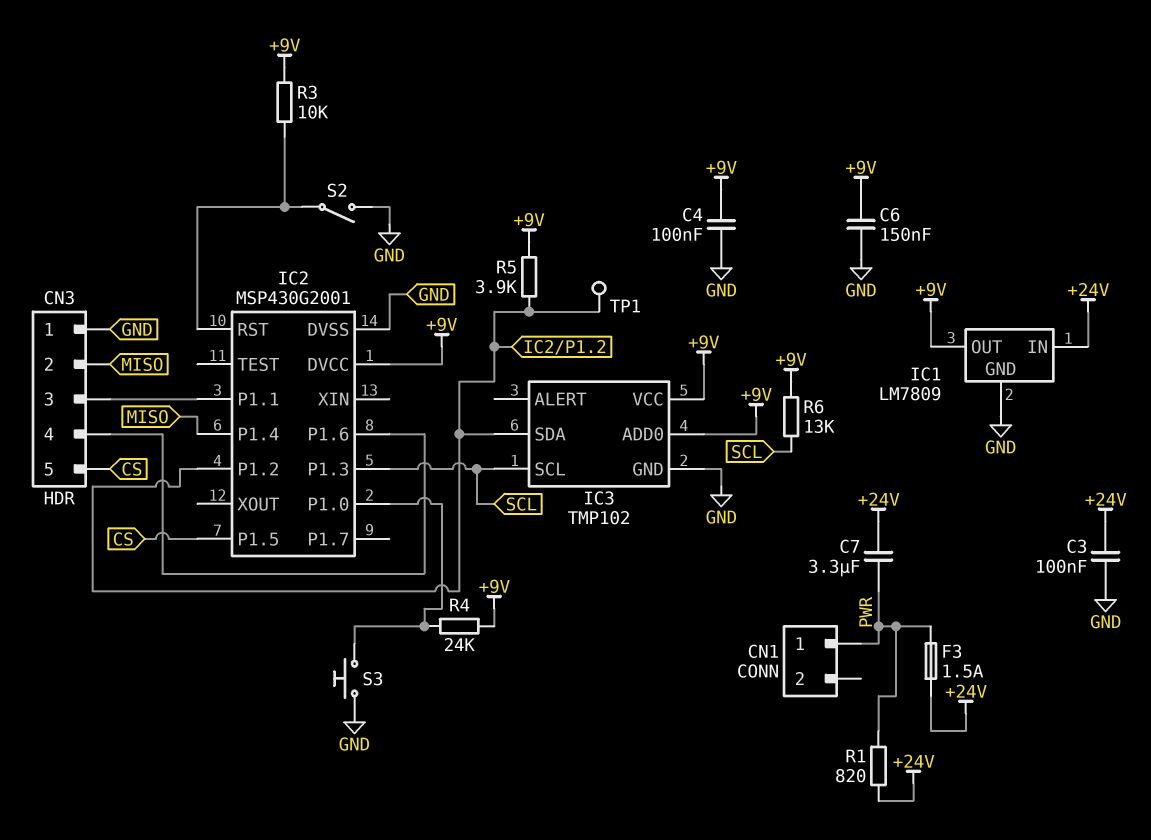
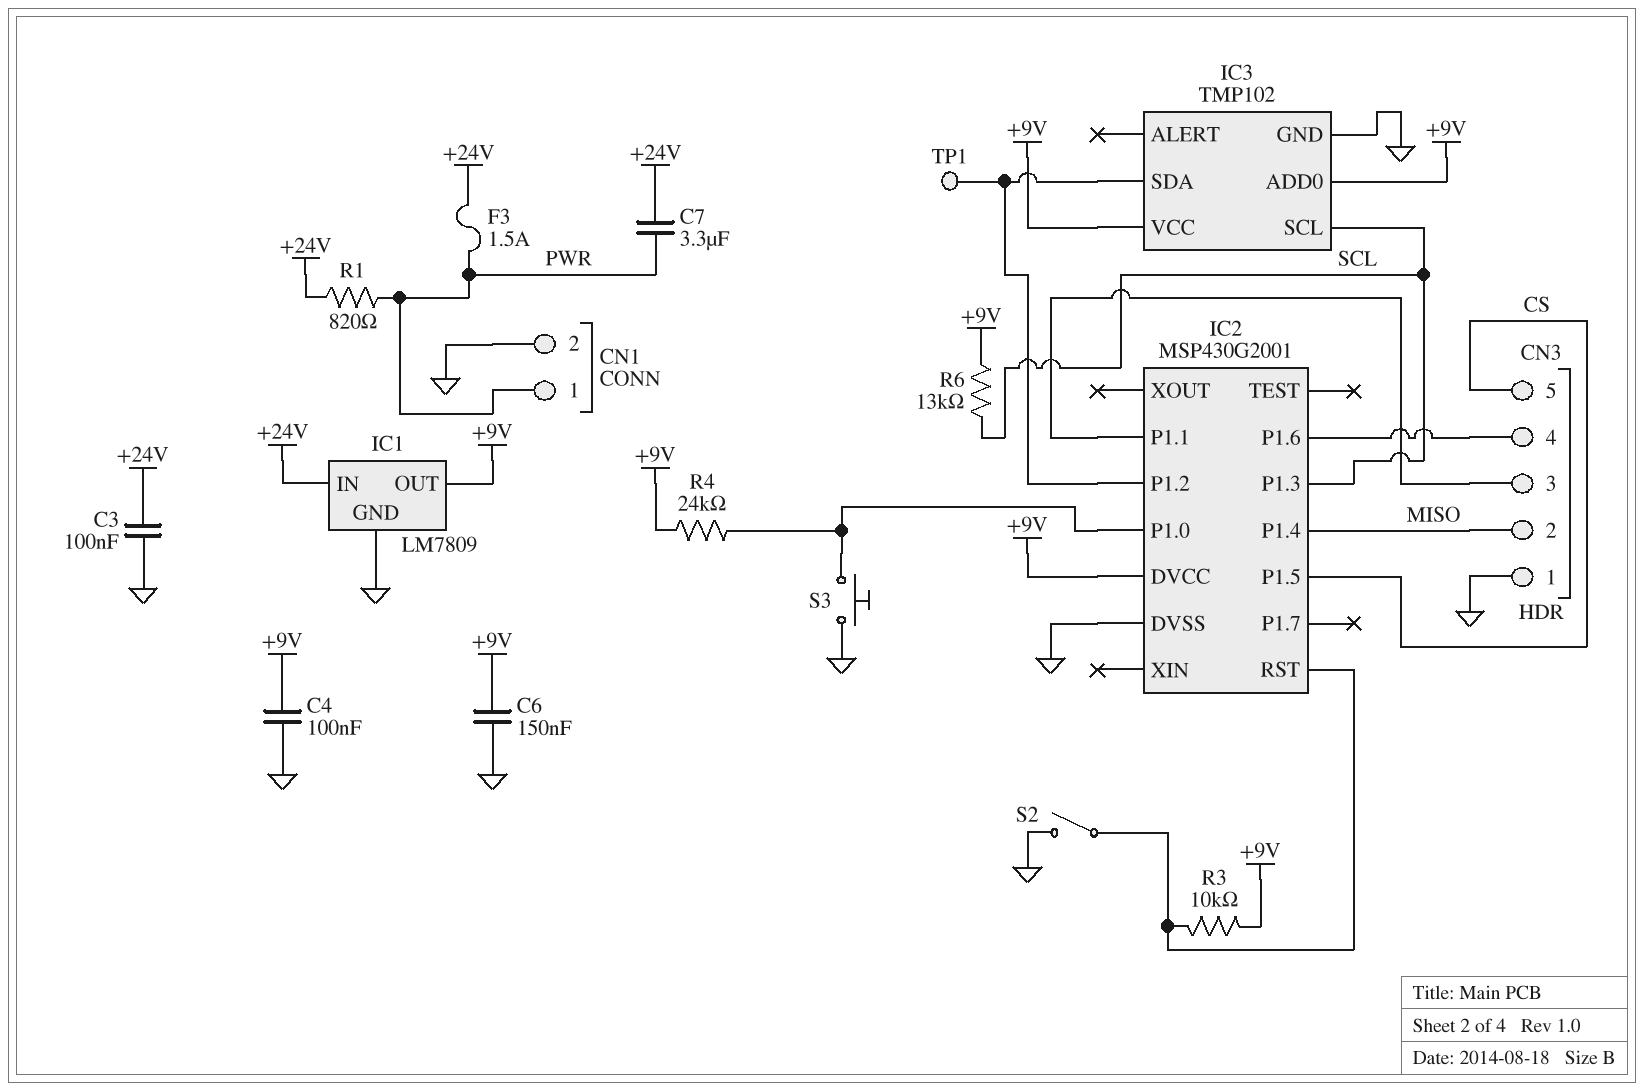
CN1 pin 2: none -> GND
R5: 3.9k (+9V, IC2/P1.2) -> none

